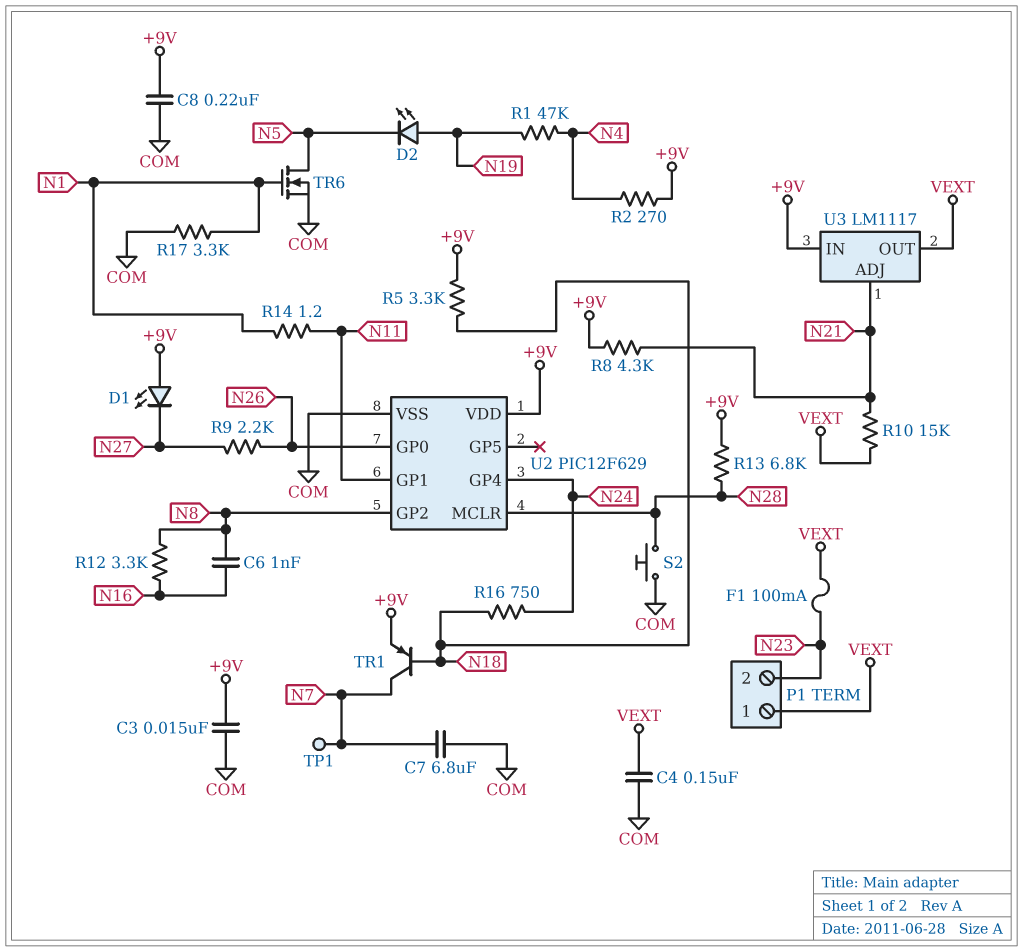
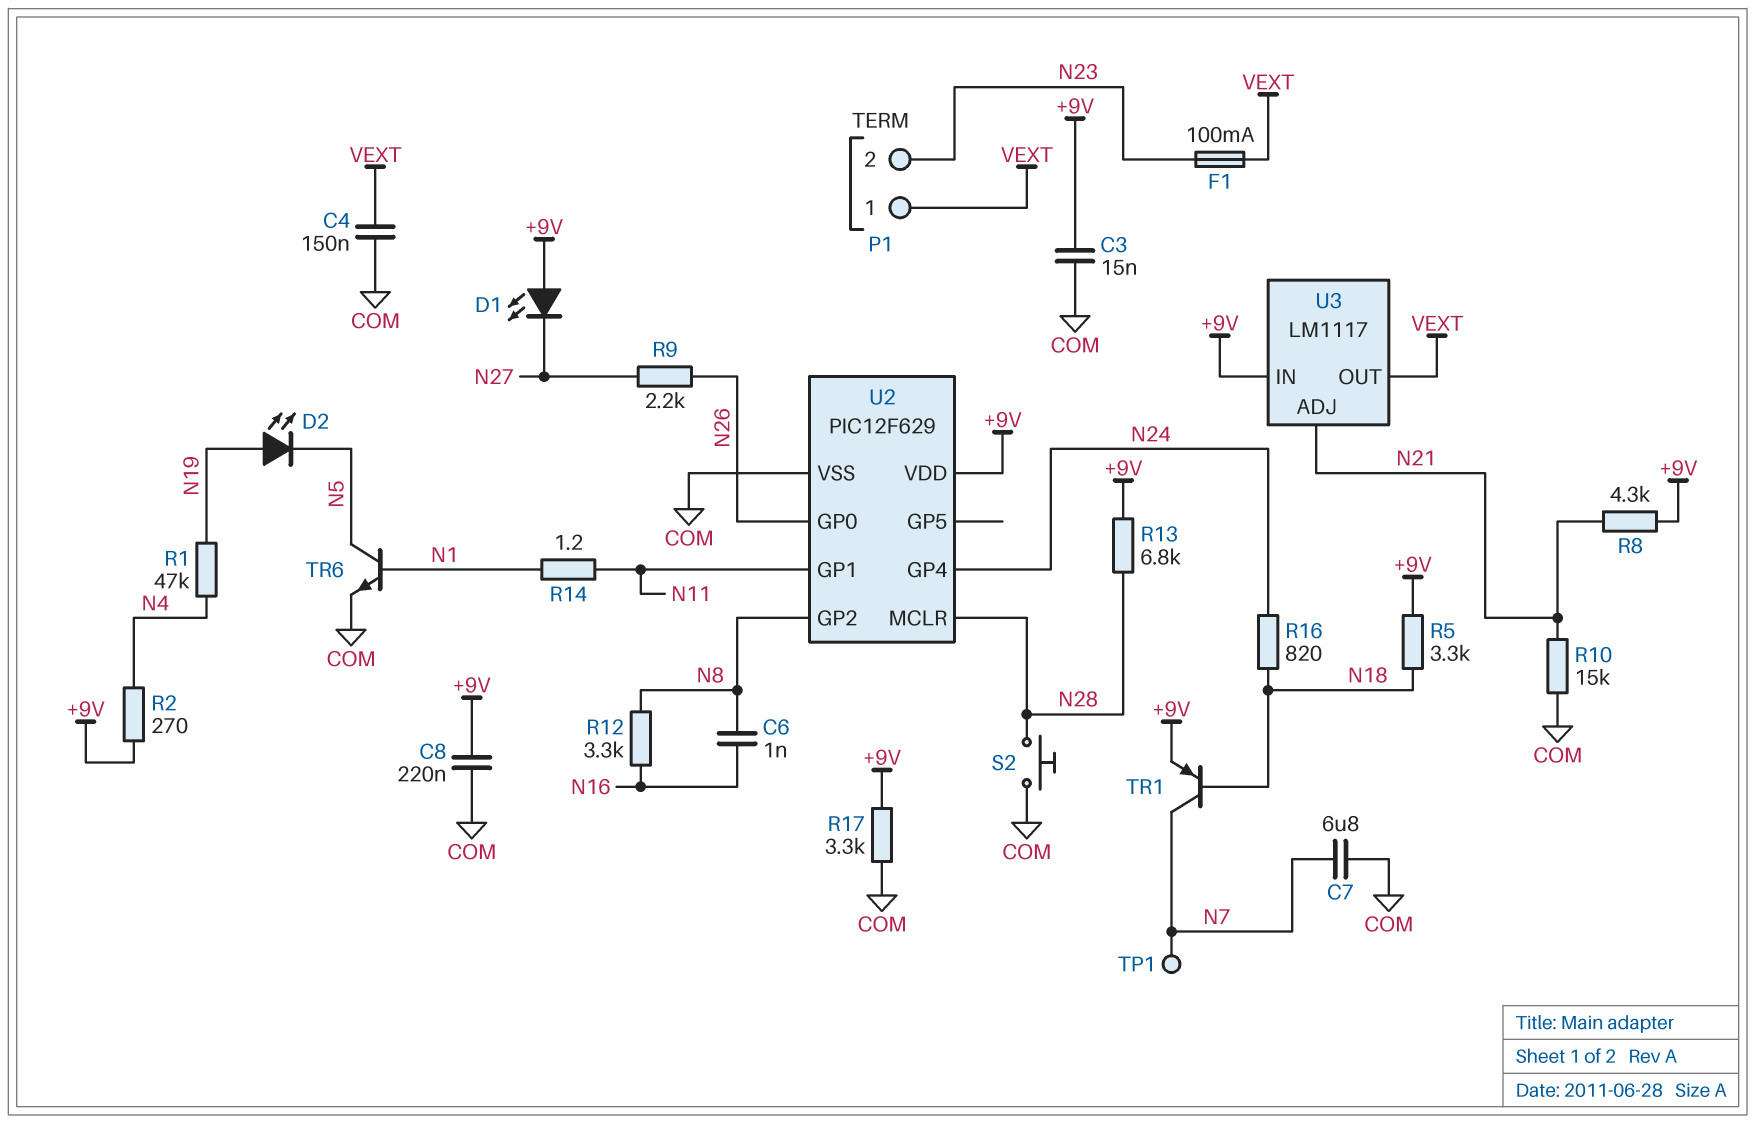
R10: 15k (N21, VEXT) -> 15k (COM, N21)
R16: 750 (N18, N24) -> 820 (N18, N24)
R17: 3.3k (COM, N1) -> 3.3k (+9V, COM)
TR6: NMOS (G N1, D N5, S COM) -> NPN (B N1, C N5, E COM)

